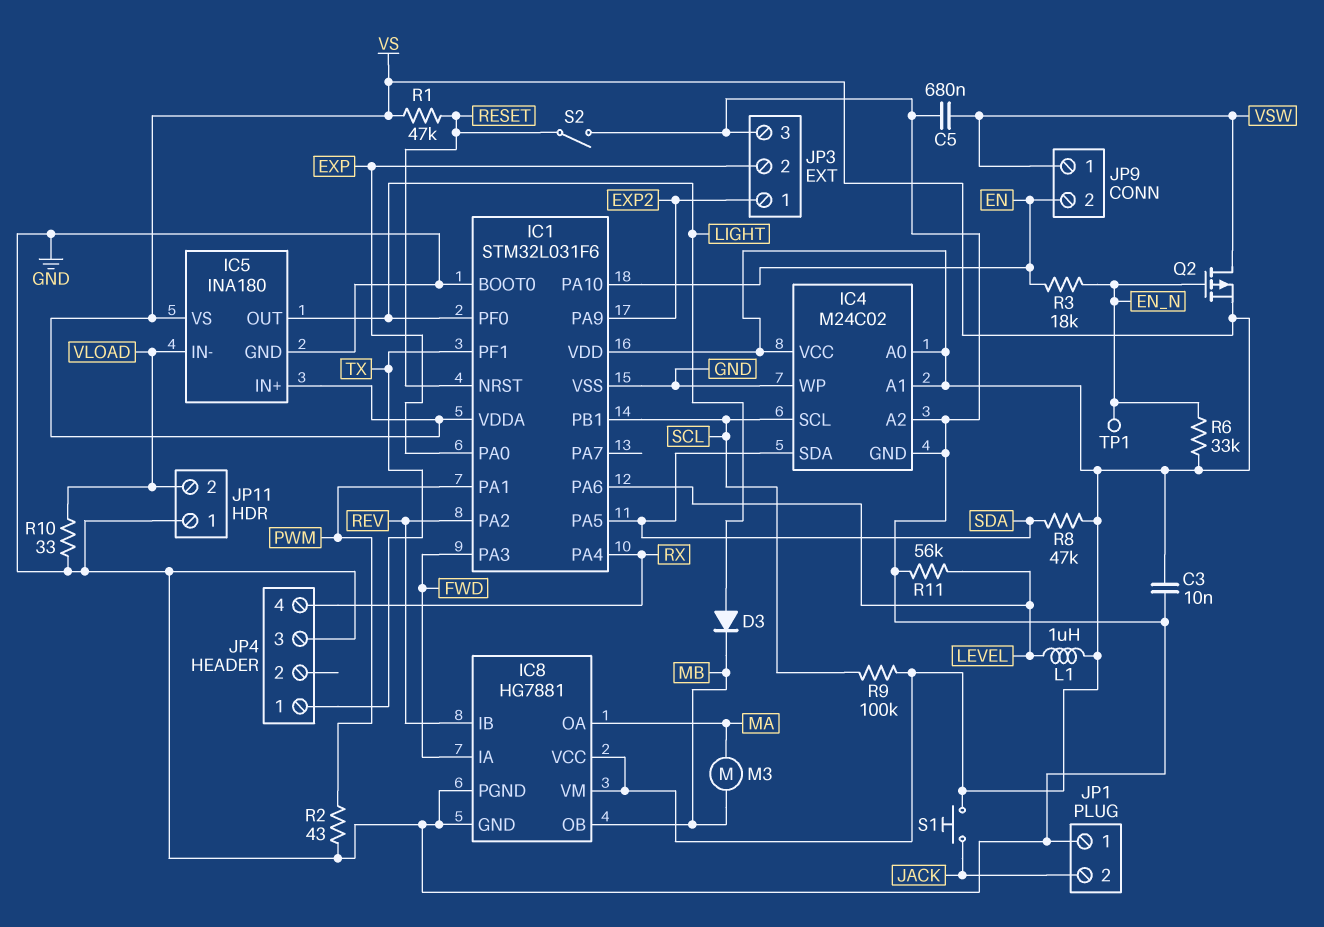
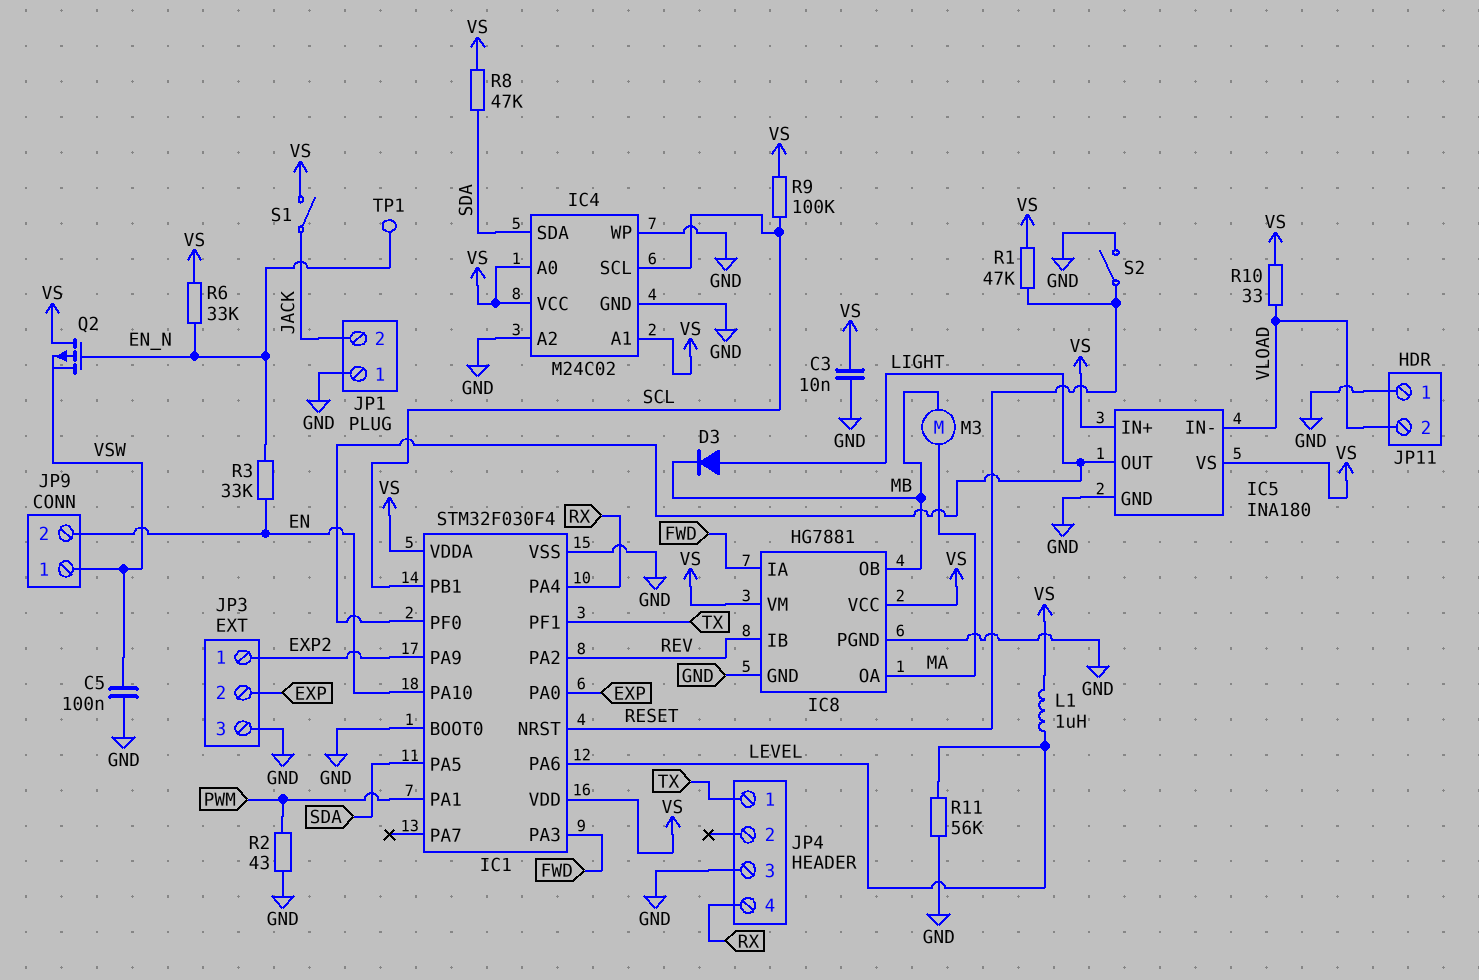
C5: 680nF (GND, VSW) -> 100nF (GND, VSW)
IC1: STM32L031F6 -> STM32F030F4
Q2: PMOS (G EN_N, D VSW, S VS) -> PMOS (G EN_N, D VS, S VSW)
R3: 18k (EN, EN_N) -> 33k (EN, EN_N)
R10: 33 (GND, VLOAD) -> 33 (VLOAD, VS)
S1: button (JACK, VS) -> switch (JACK, VS)

